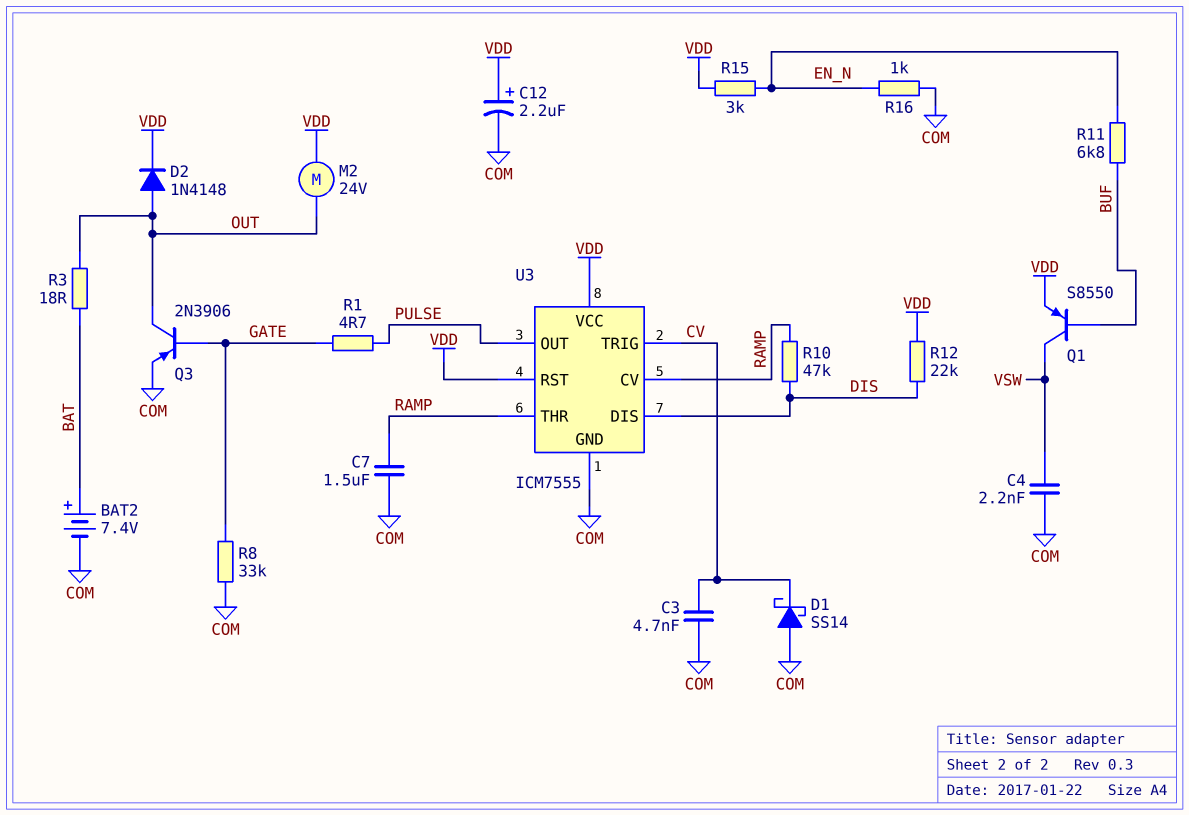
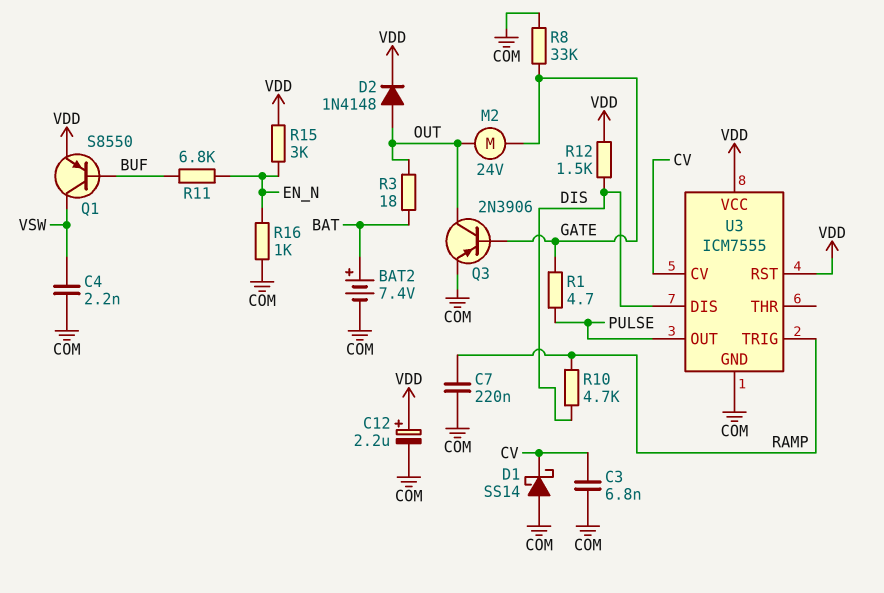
C3: 4.7nF (COM, CV) -> 6.8nF (COM, CV)
C7: 1.5uF (COM, RAMP) -> 220nF (COM, RAMP)
M2: motor 24V (OUT, VDD) -> motor 24V (GATE, OUT)
R10: 47k (DIS, RAMP) -> 4.7k (DIS, RAMP)
R12: 22k (DIS, VDD) -> 1.5k (DIS, VDD)
U3 pin CV: RAMP -> CV
U3 pin THR: RAMP -> none
U3 pin TRIG: CV -> RAMP

